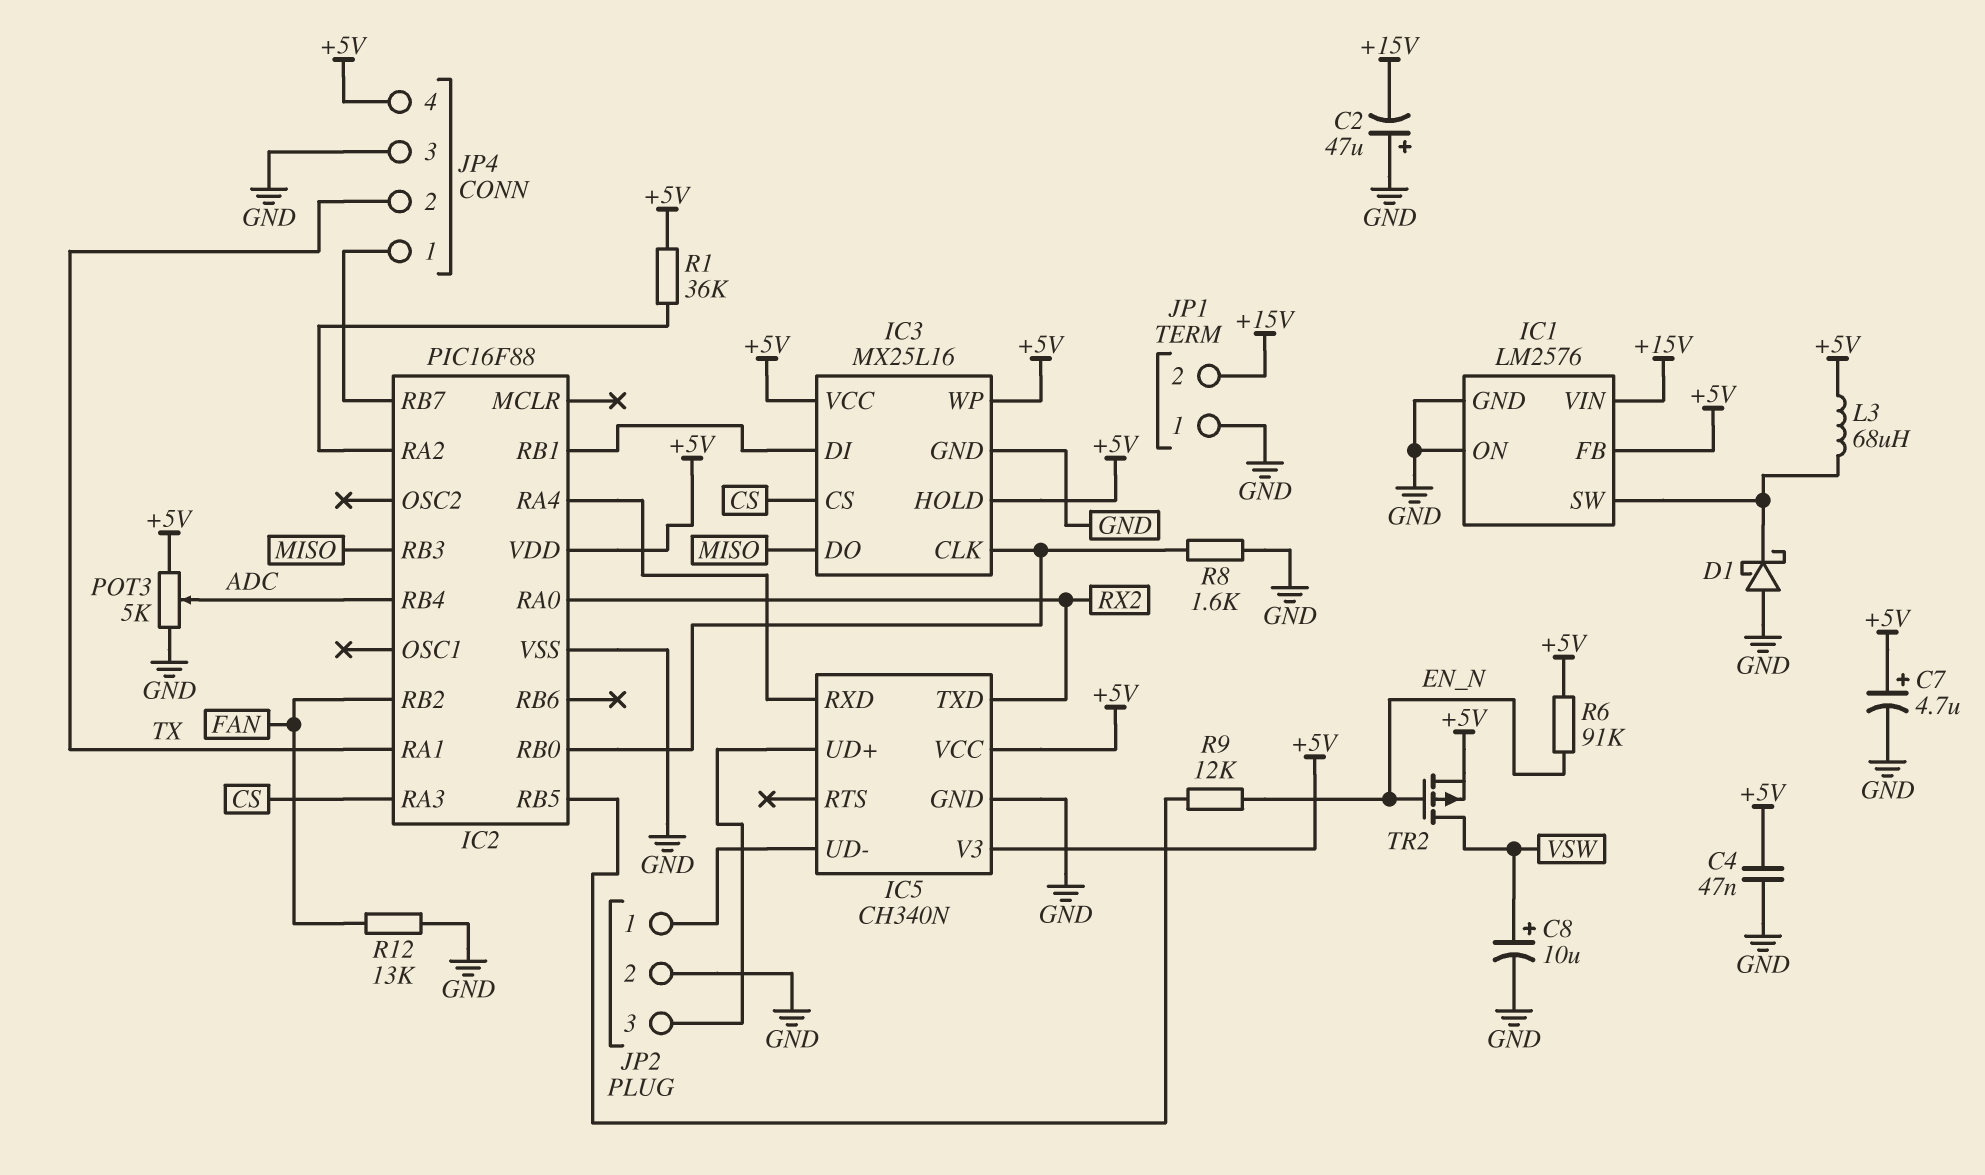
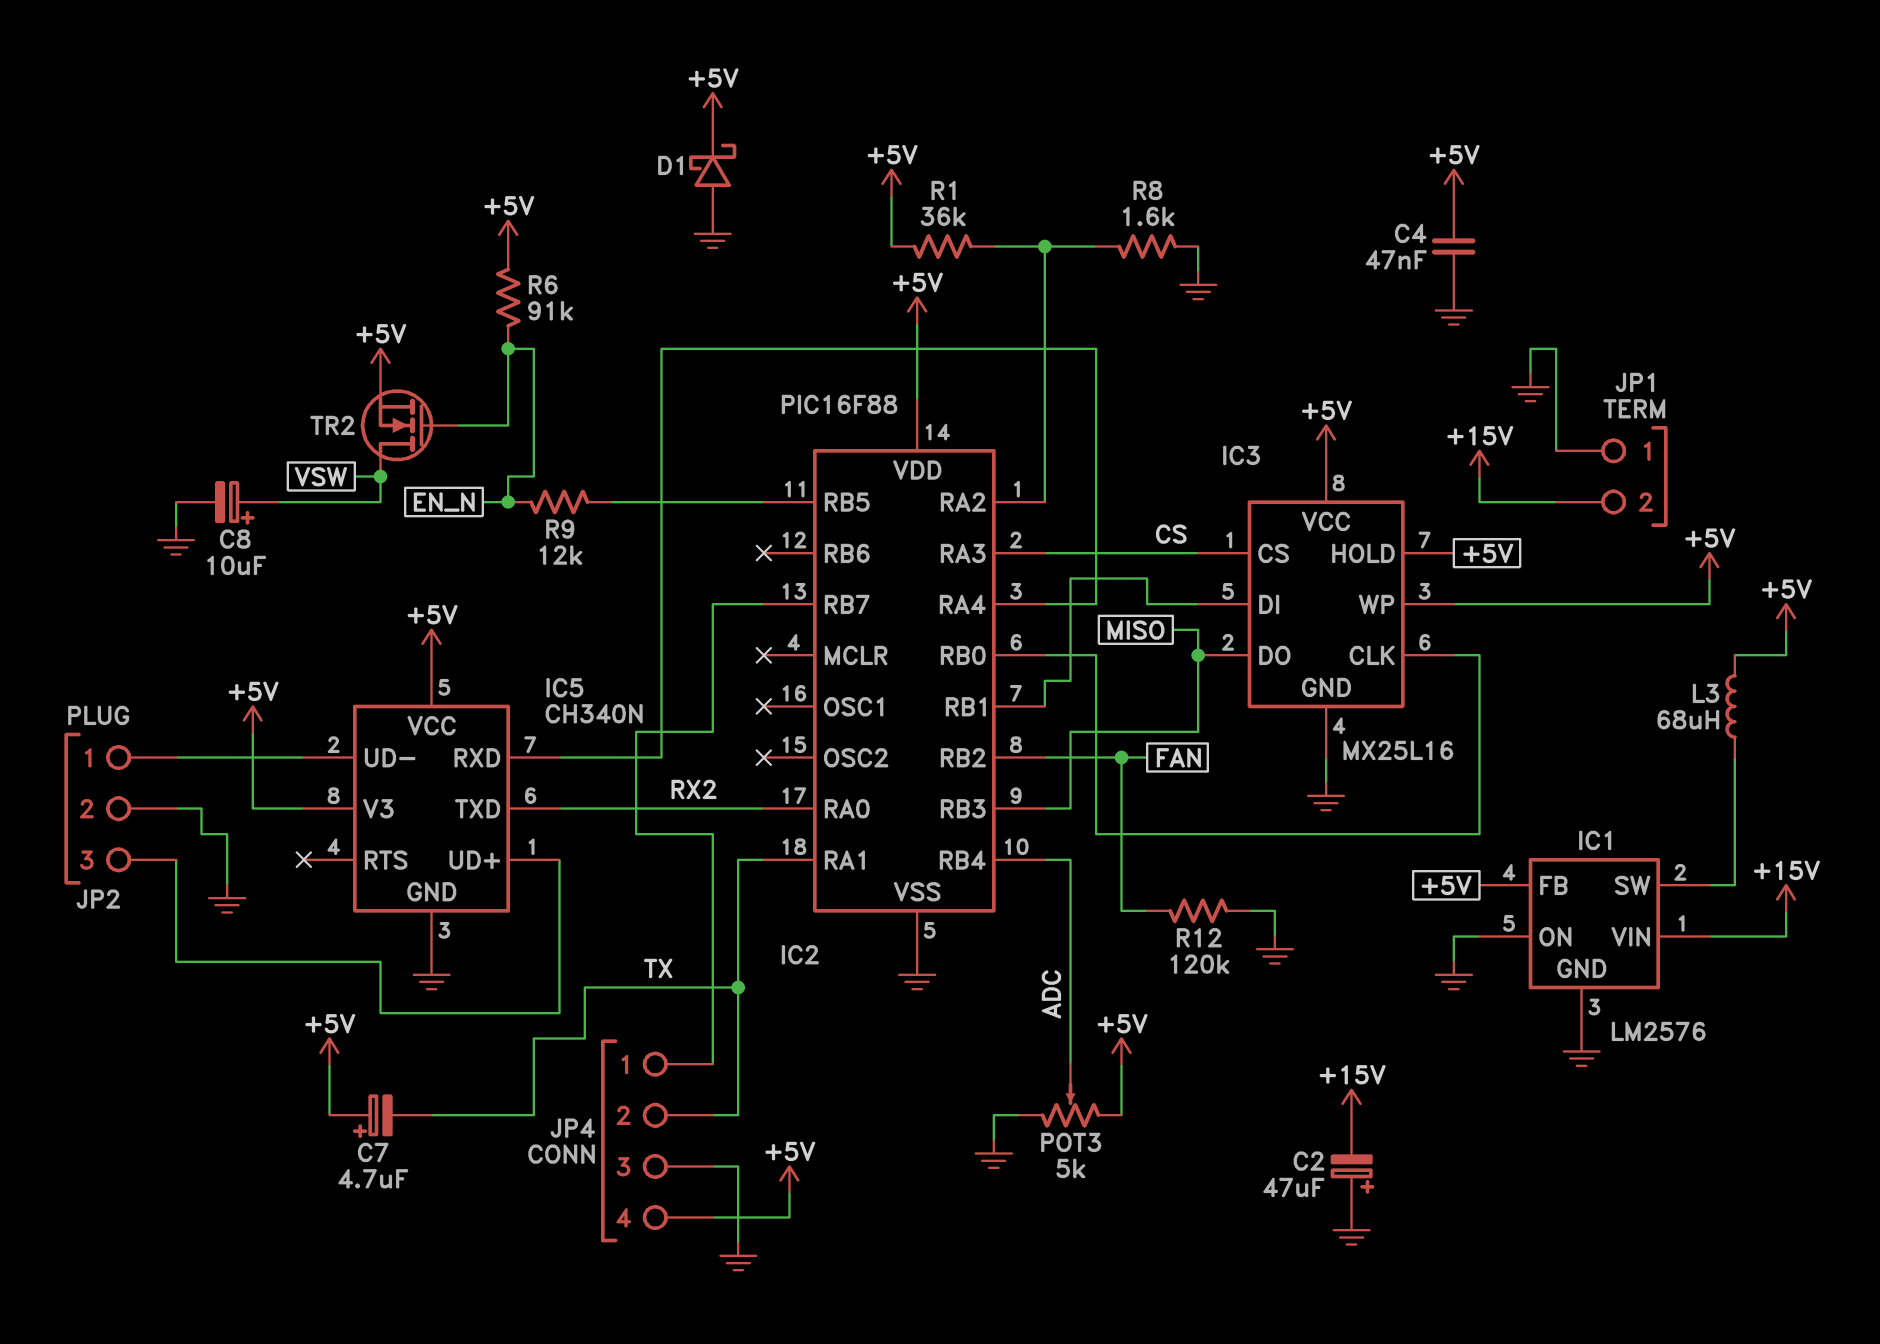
C7: 4.7uF (plus +5V, minus GND) -> 4.7uF (plus +5V, minus TX)
D1: schottky (A GND, K IC1/SW) -> schottky (A GND, K +5V)
R8: 1.6k (GND, IC2/RB0) -> 1.6k (GND, IC2/RA2)
R12: 13k (FAN, GND) -> 120k (FAN, GND)
TR2: PMOS (G EN_N, D VSW, S +5V) -> NMOS (G EN_N, D VSW, S +5V)

